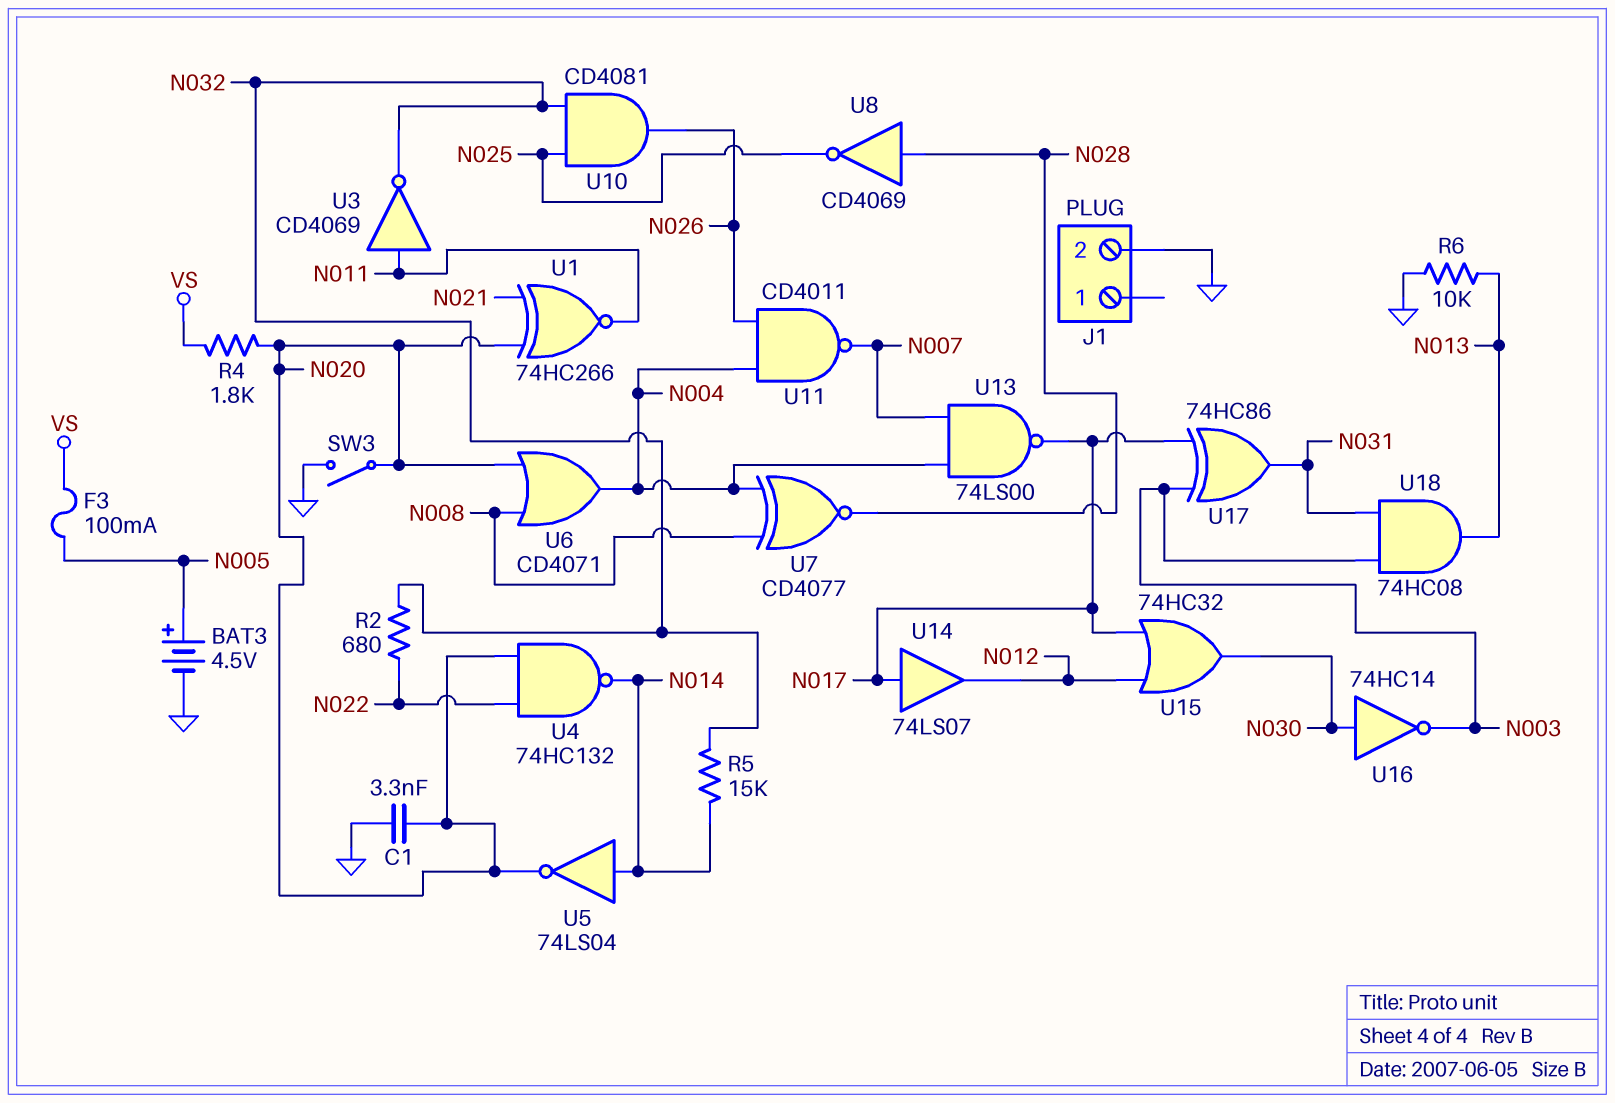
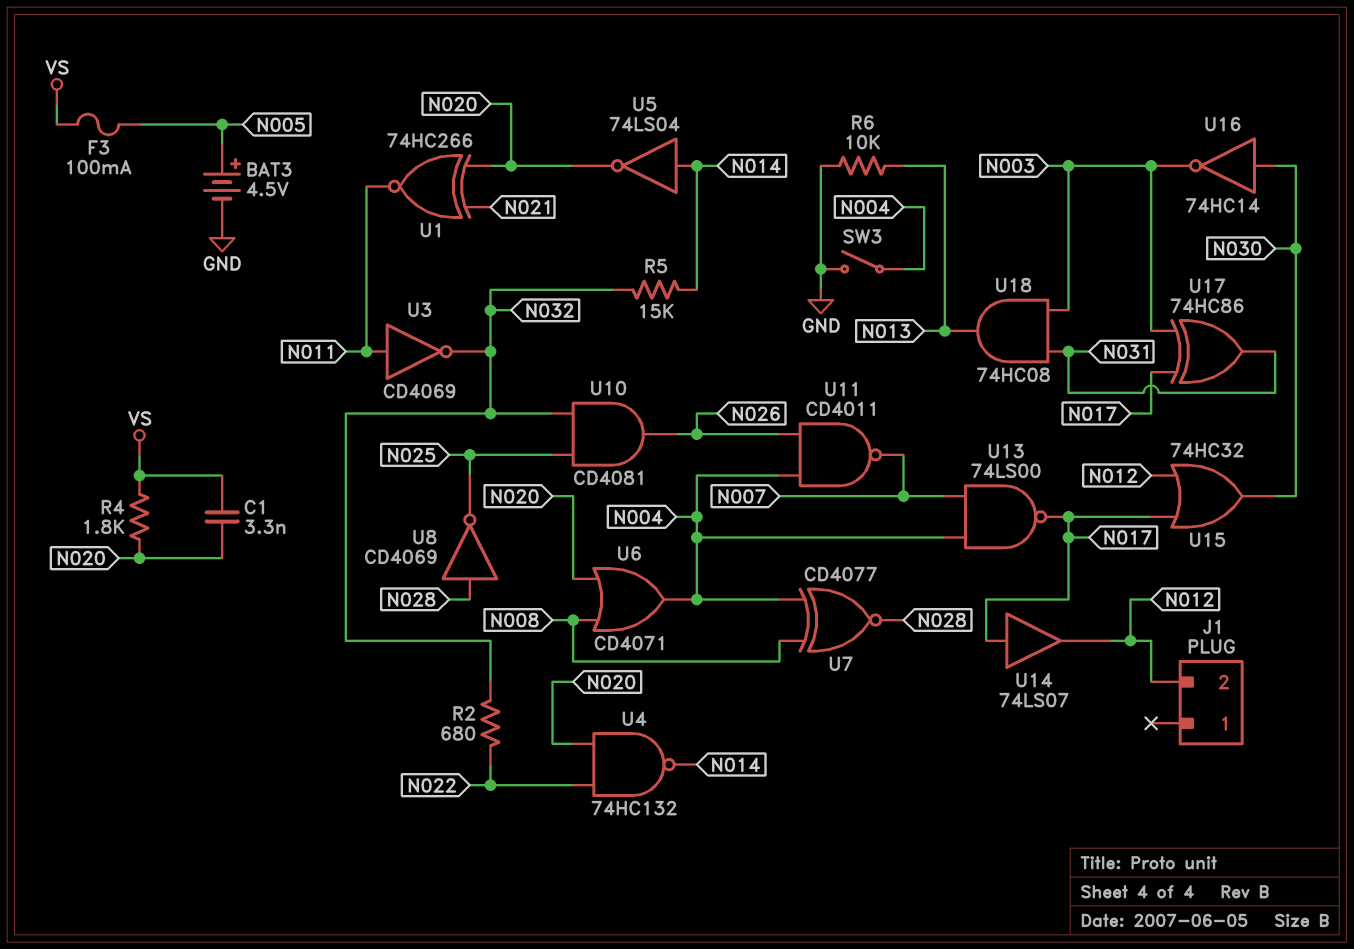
C1: 3.3nF (GND, N020) -> 3.3nF (N020, VS)
J1 pin 2: GND -> N012
SW3: switch (GND, N020) -> switch (GND, N004)

